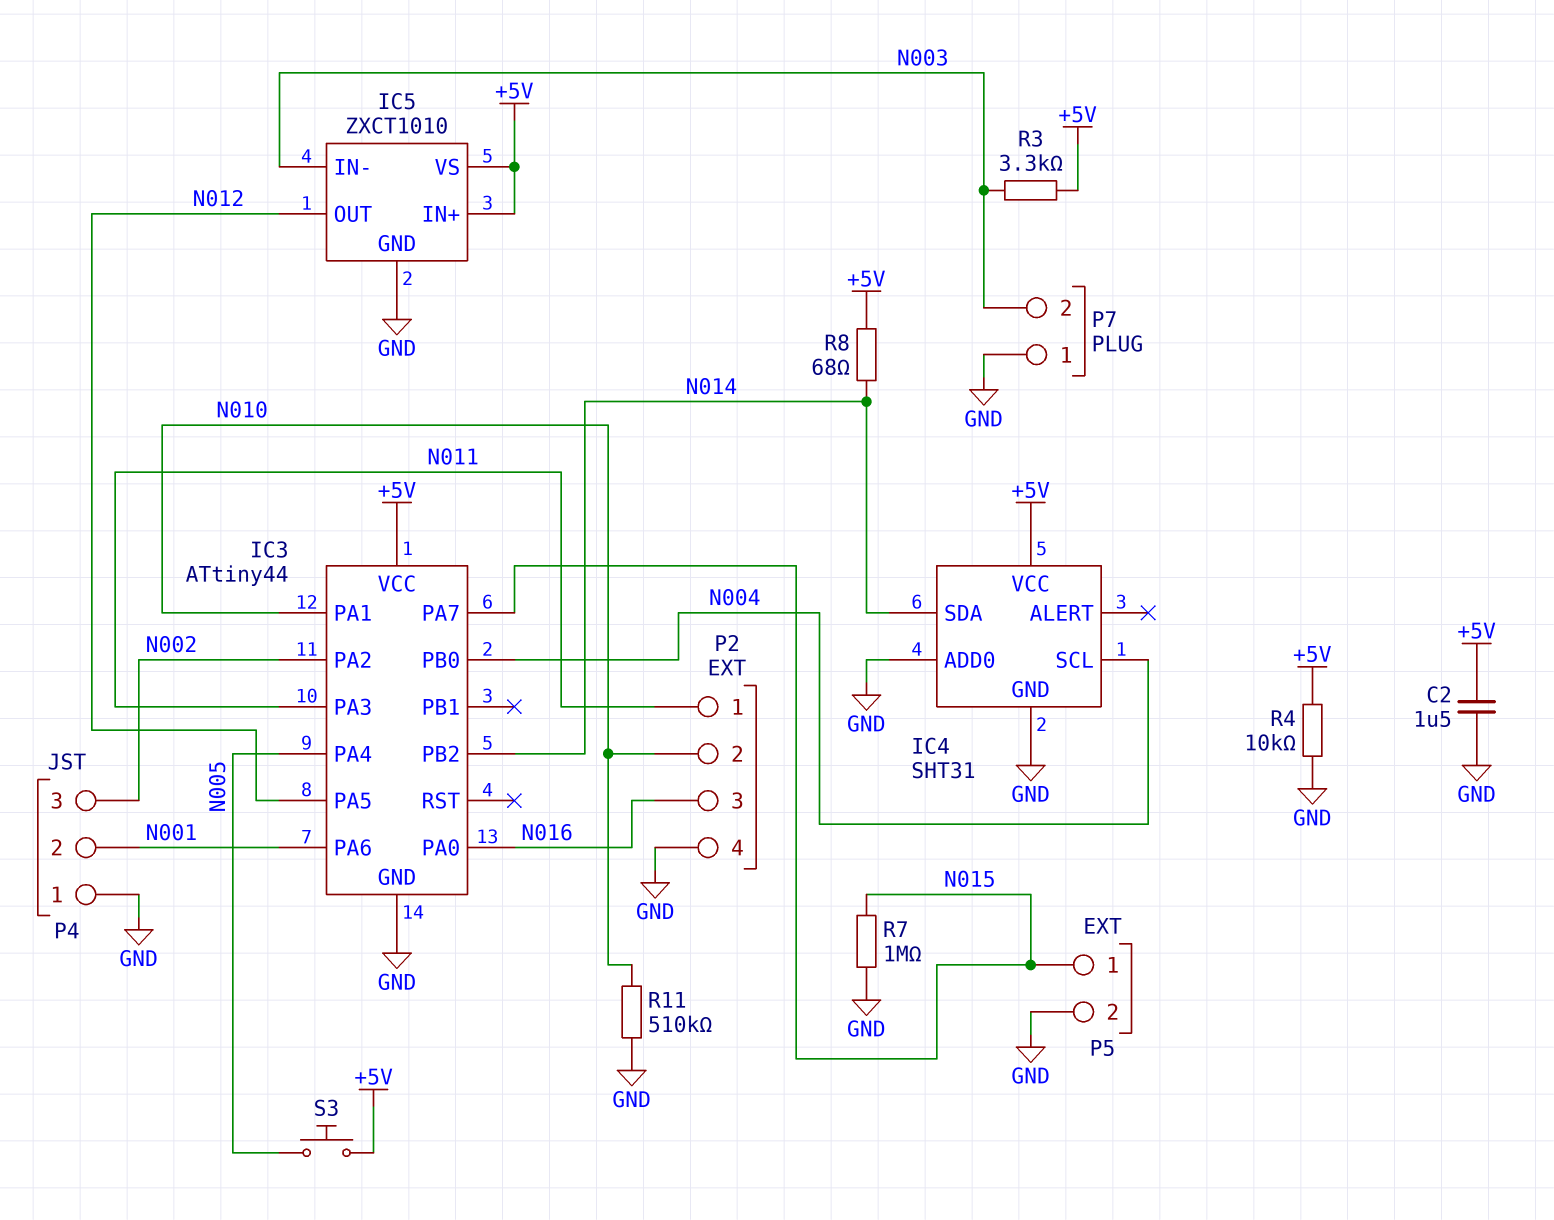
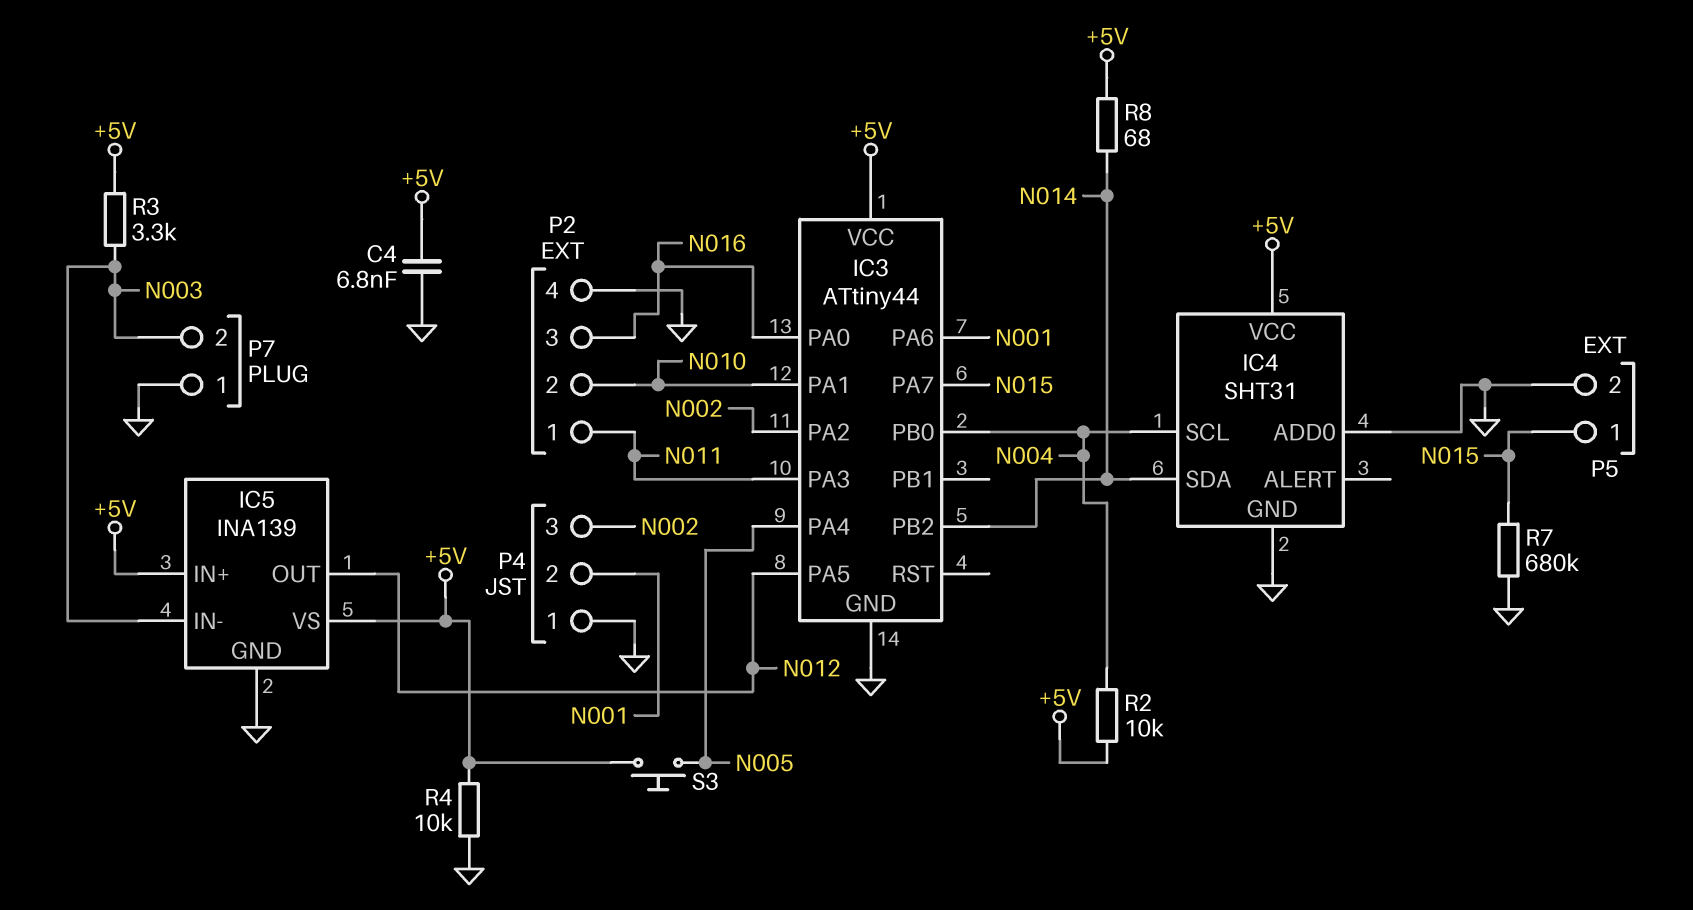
C2: 1.5uF (+5V, GND) -> none
C4: none -> 6.8nF (+5V, GND)
IC5: ZXCT1010 -> INA139
R2: none -> 10k (+5V, N004)
R7: 1M (GND, N015) -> 680k (GND, N015)
R11: 510k (GND, N010) -> none

